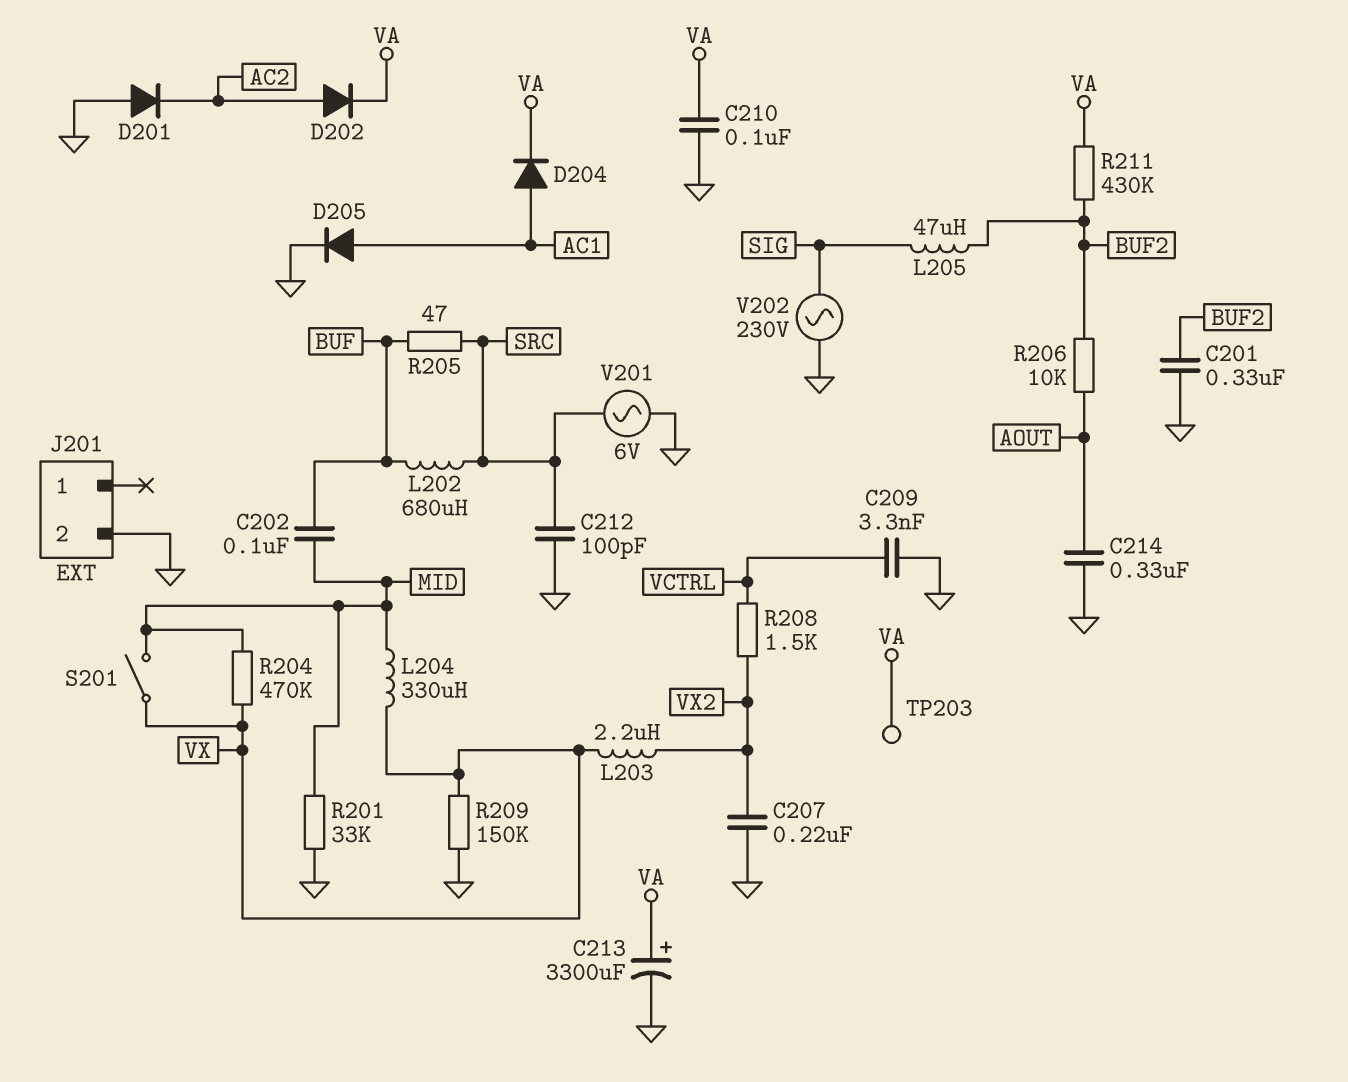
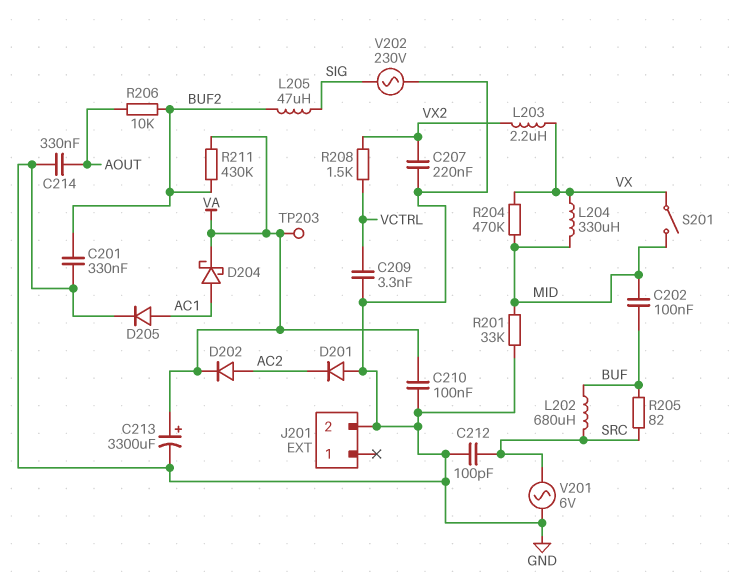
D204: diode (A AC1, K VA) -> schottky (A AC1, K VA)
R205: 47 (BUF, SRC) -> 82 (BUF, SRC)
R209: 150k (GND, VX) -> none

